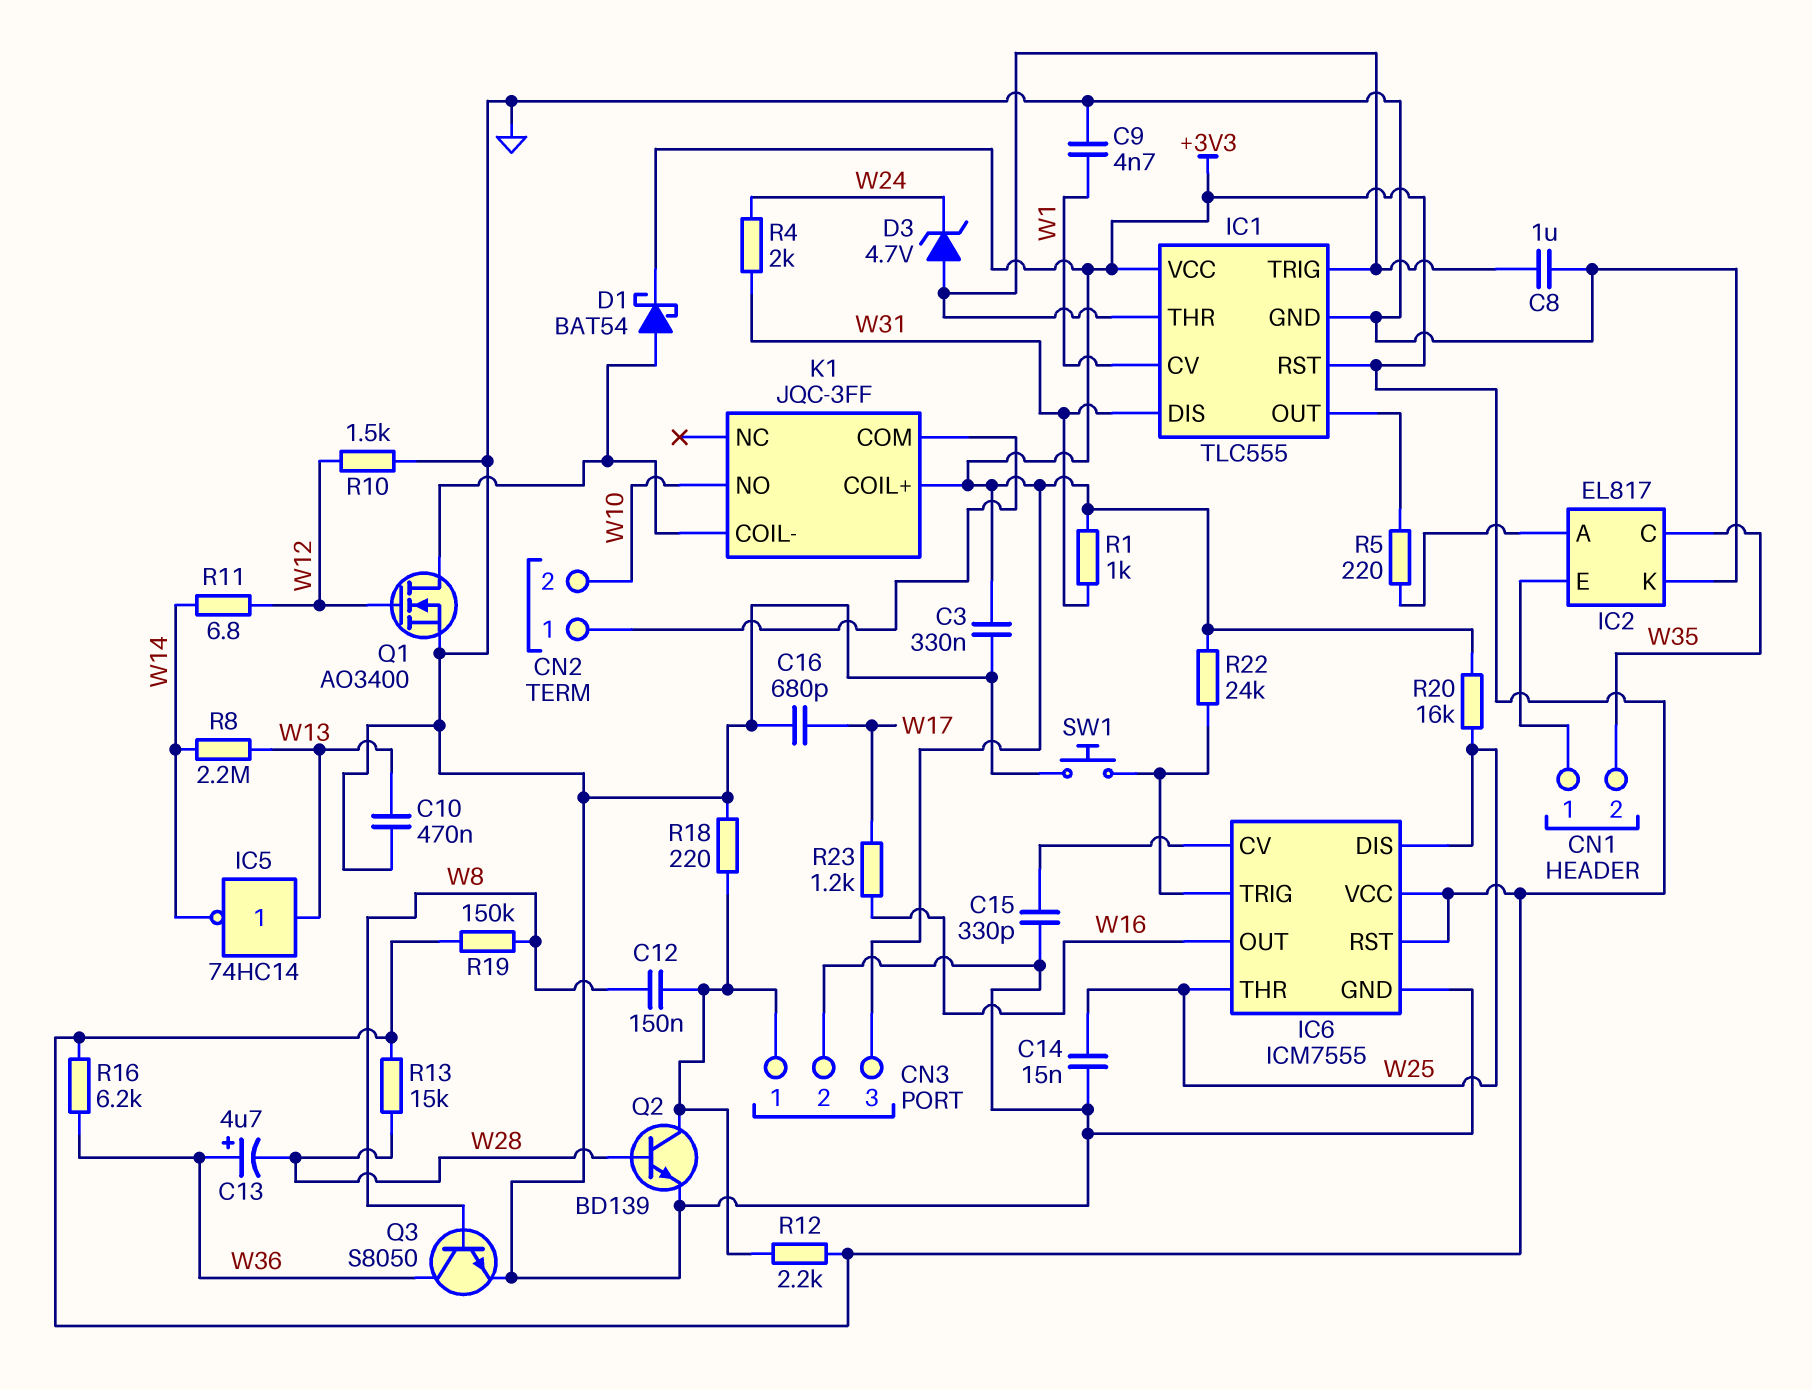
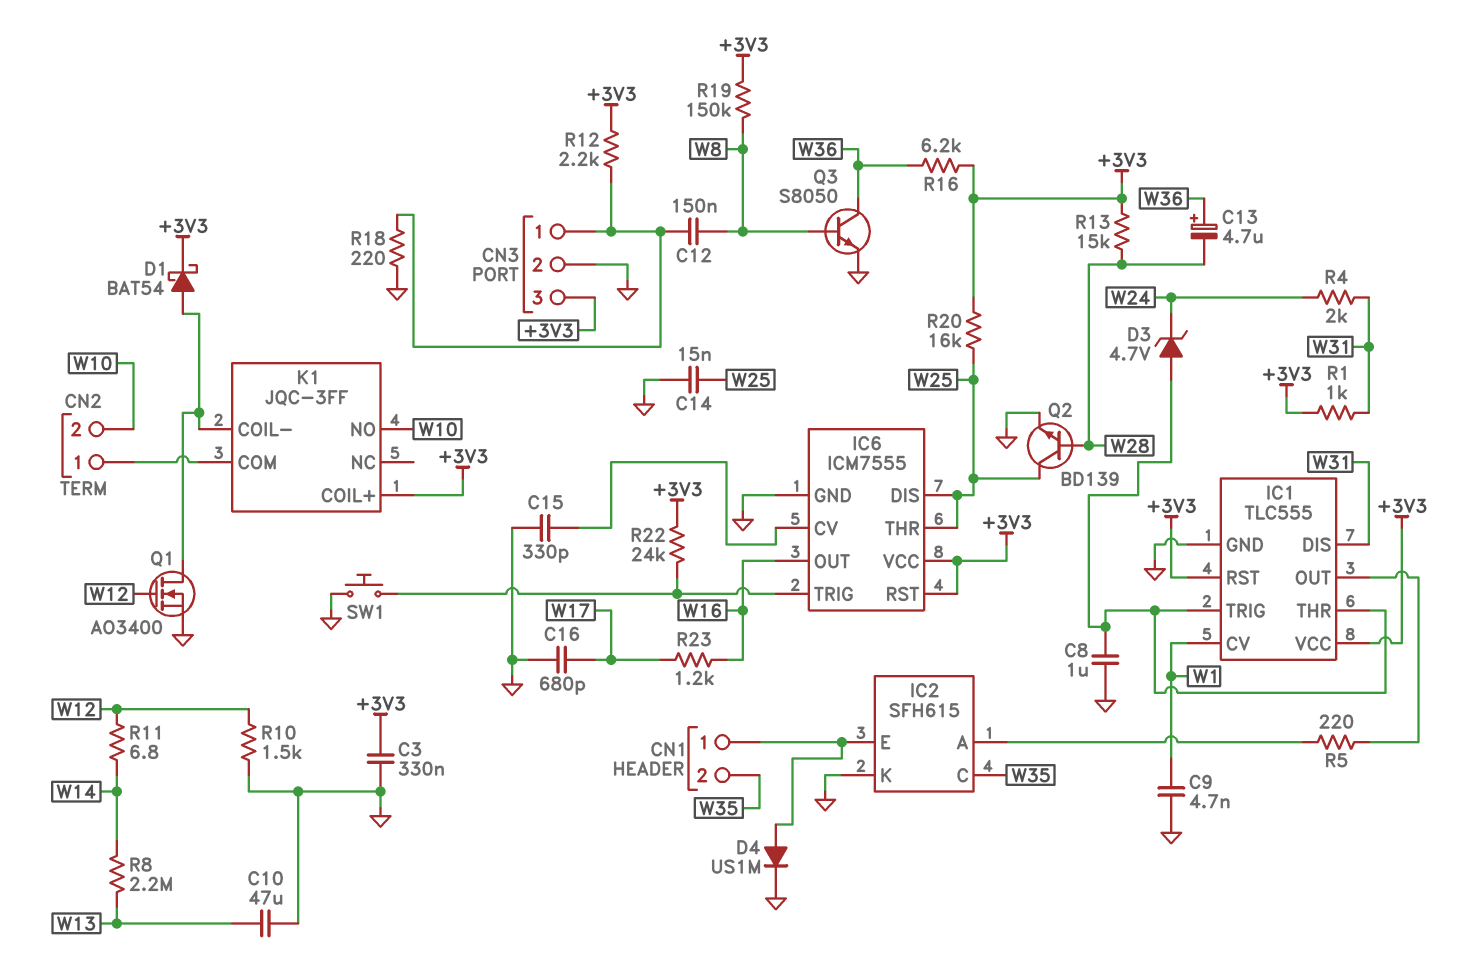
C10: 470nF (GND, W13) -> 47uF (GND, W13)
D4: none -> diode US1M (A CN1/1, K GND)
IC2: EL817 -> SFH615
IC5: NOT 74HC14 (in W13, out W14) -> none
Q2: NPN BD139 (B W28, C CN3/1, E GND) -> NPN BD139 (B W28, C W25, E GND)

